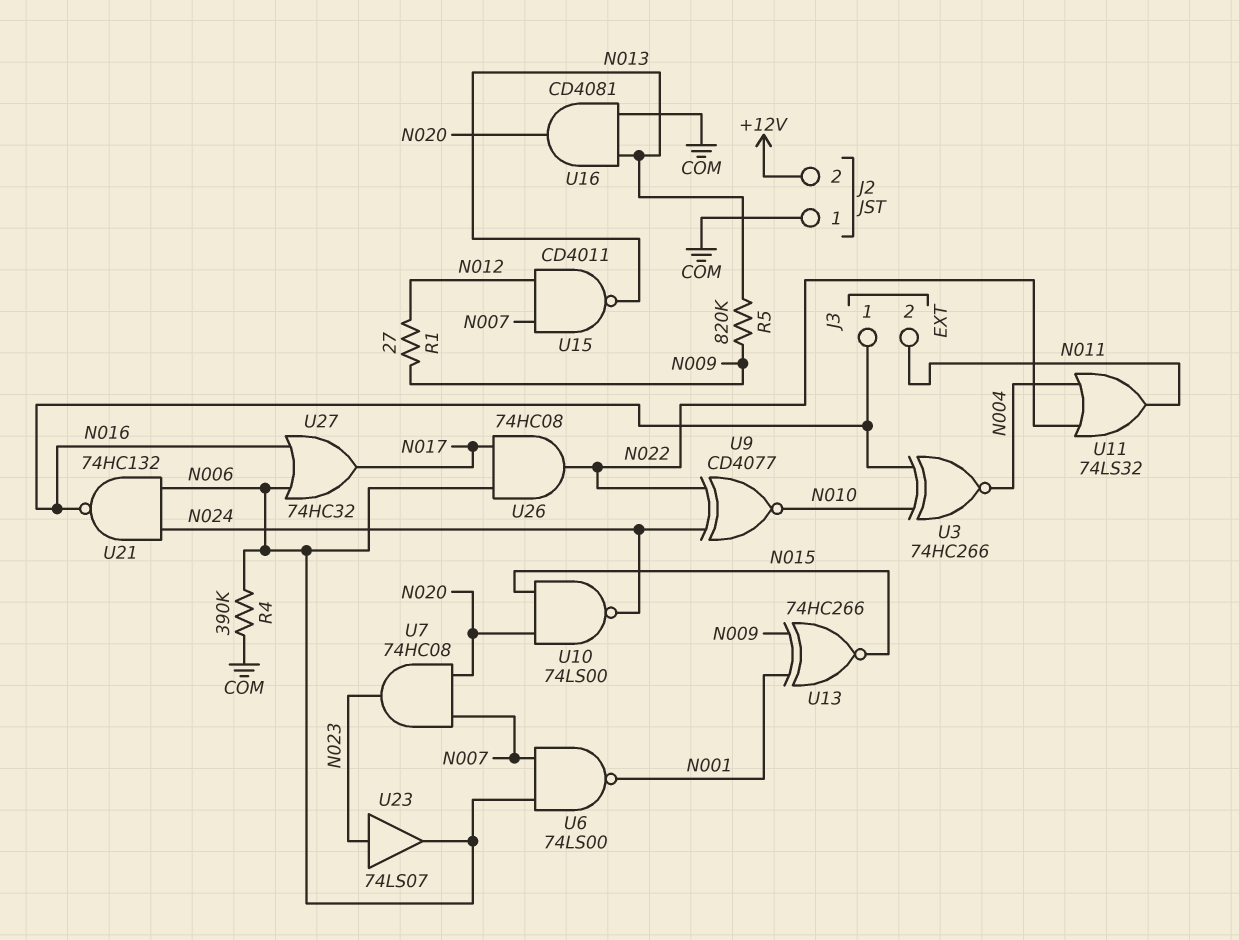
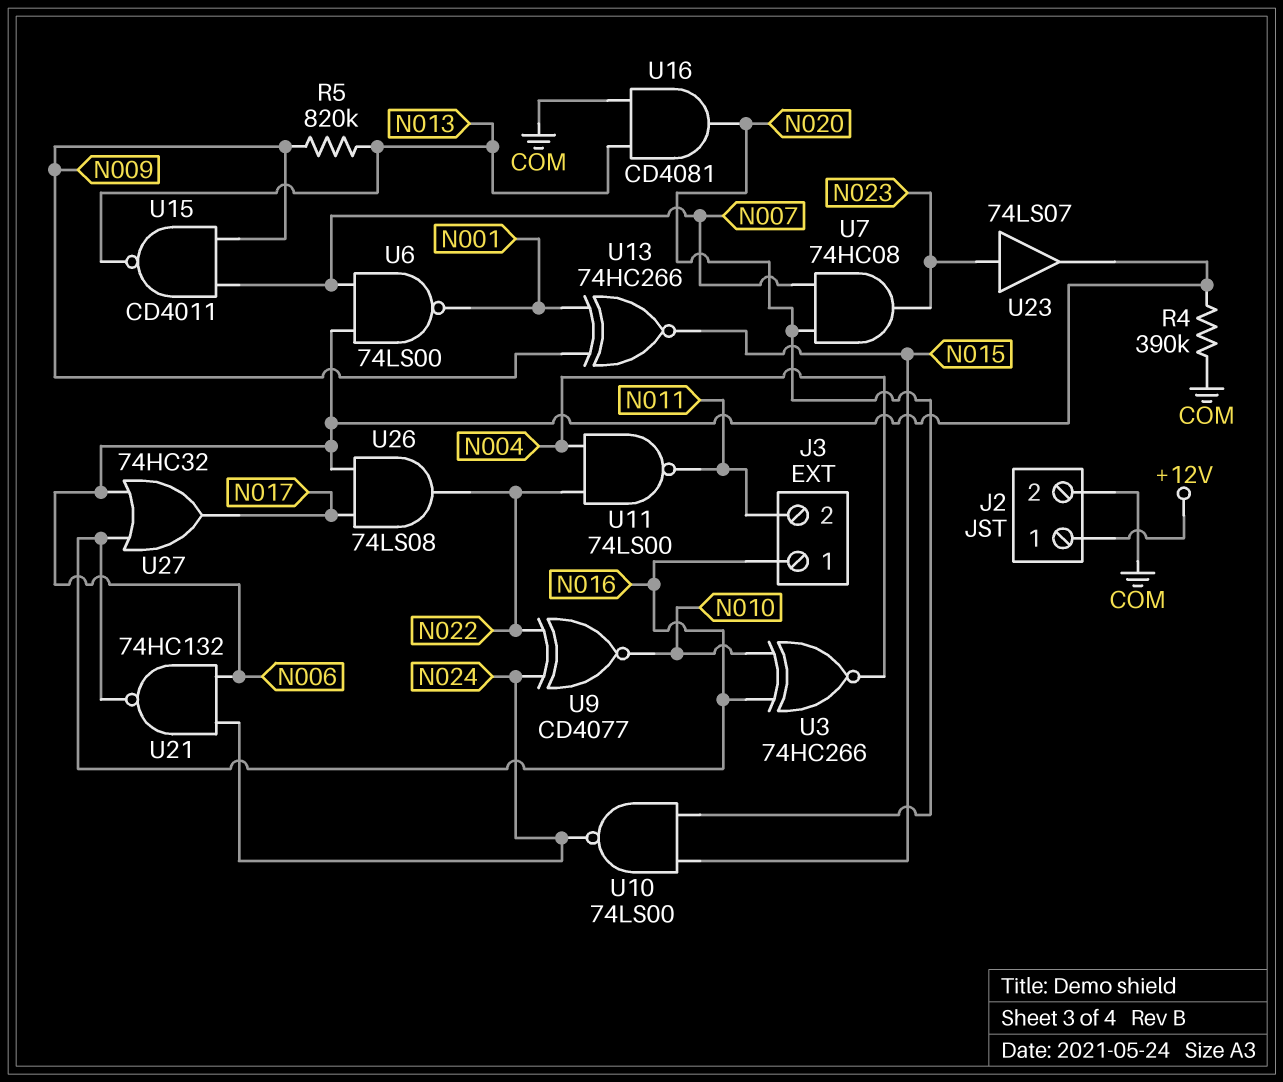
J2 pin 1: COM -> +12V
J2 pin 2: +12V -> COM
R1: 27 (N009, N012) -> none
U11: OR 74LS32 (in N004, in N022, out N011) -> NAND 74LS00 (in N004, in N022, out N011)
U15: NAND CD4011 (in N007, in N012, out N013) -> NAND CD4011 (in N007, in N009, out N013)
U26: AND 74HC08 (in N006, in N017, out N022) -> AND 74LS08 (in N006, in N017, out N022)

